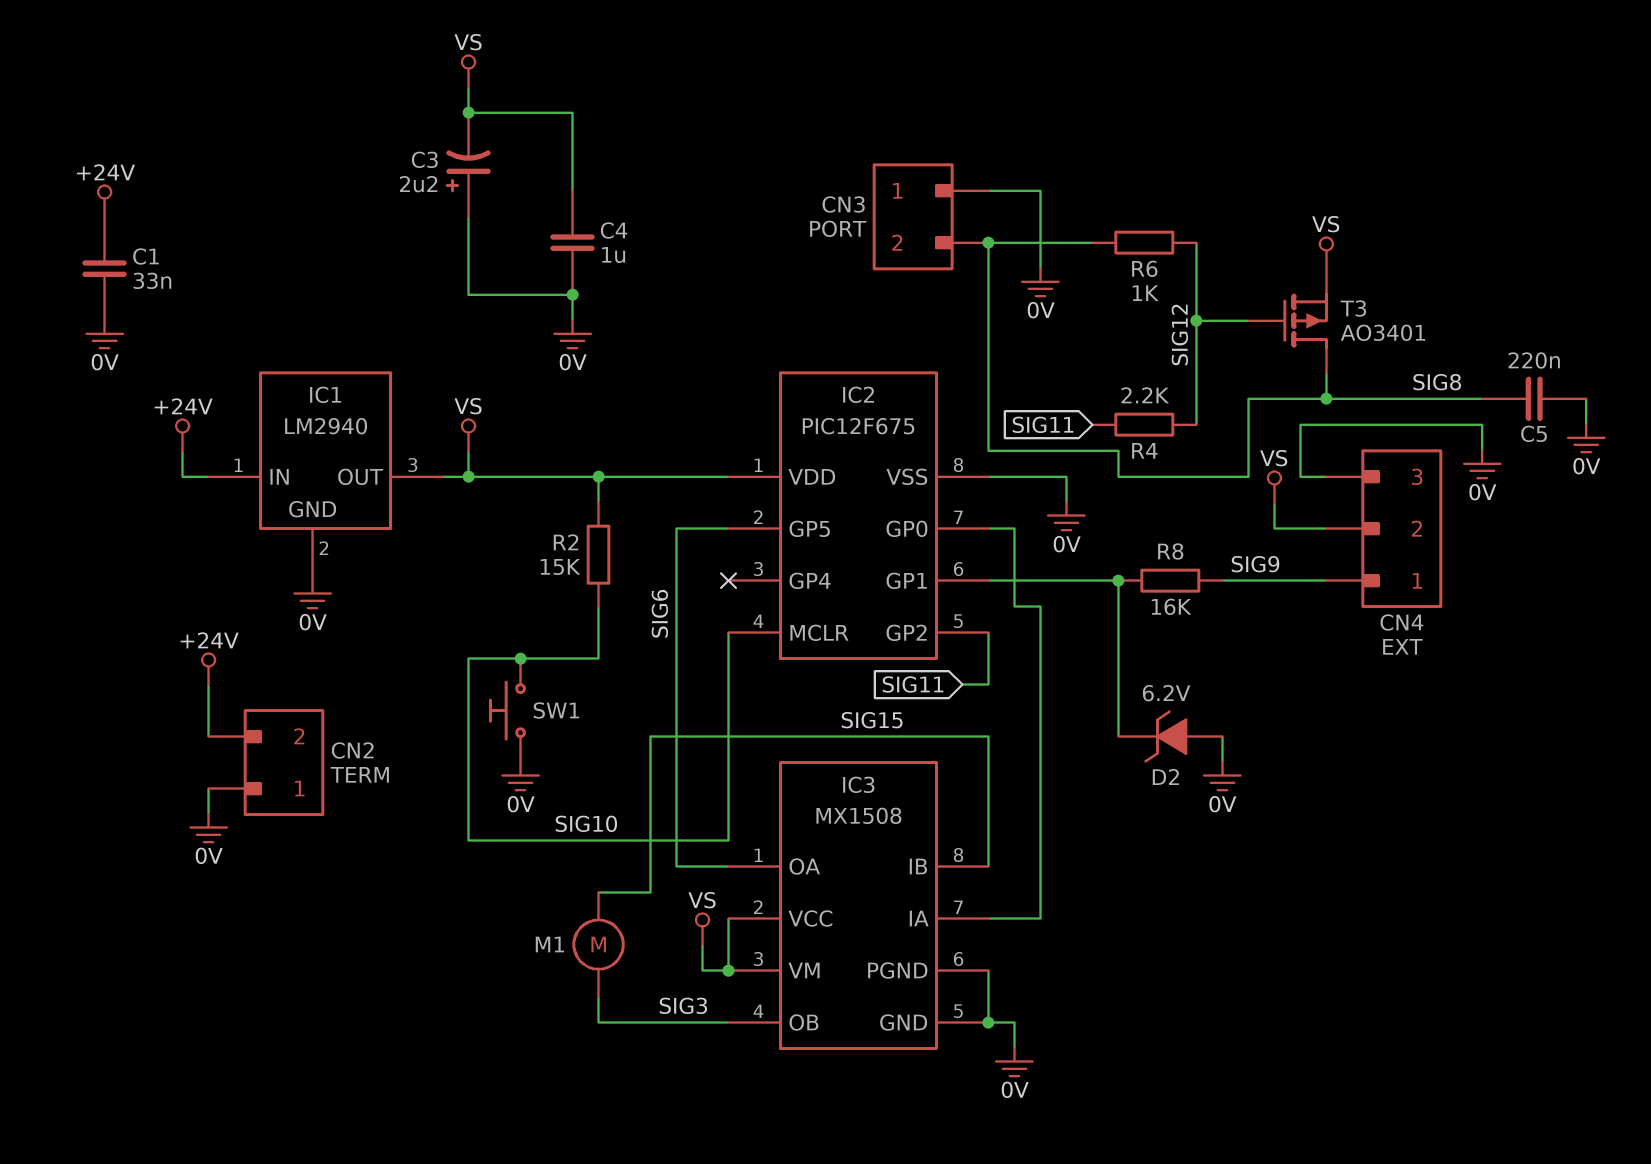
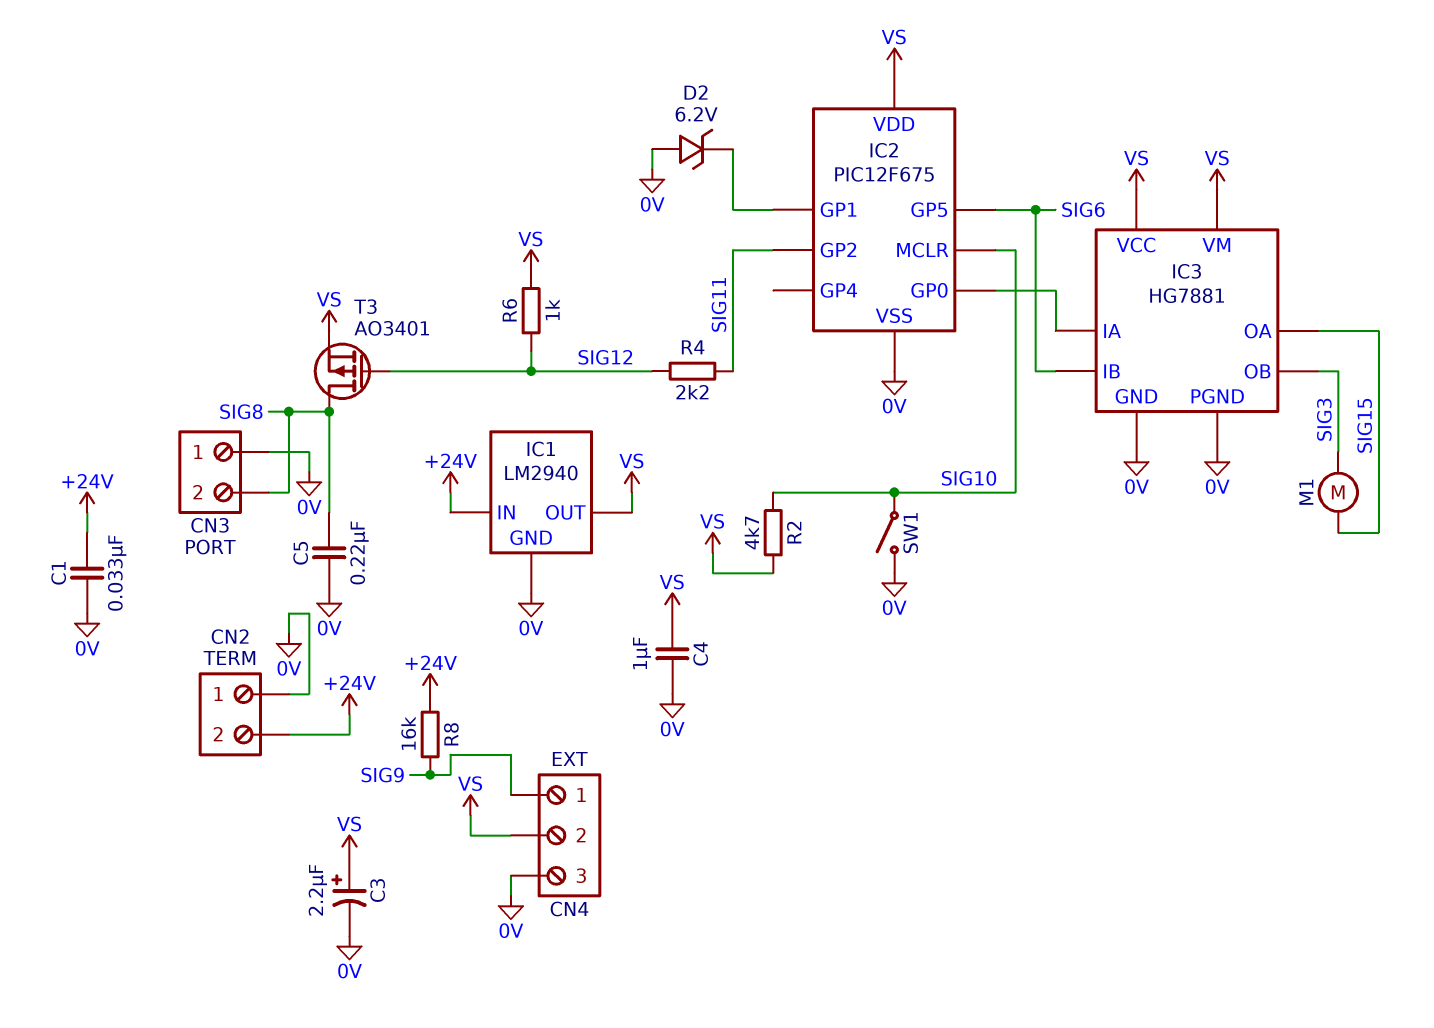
C3: 2.2uF (plus 0V, minus VS) -> 2.2uF (plus VS, minus 0V)
IC3: MX1508 -> HG7881
IC3 pin IB: SIG15 -> SIG6
IC3 pin OA: SIG6 -> SIG15
R2: 15k (SIG10, VS) -> 4.7k (SIG10, VS)
R6: 1k (SIG8, SIG12) -> 1k (SIG12, VS)
R8: 16k (IC2/GP1, SIG9) -> 16k (+24V, SIG9)
SW1: button (0V, SIG10) -> switch (0V, SIG10)

